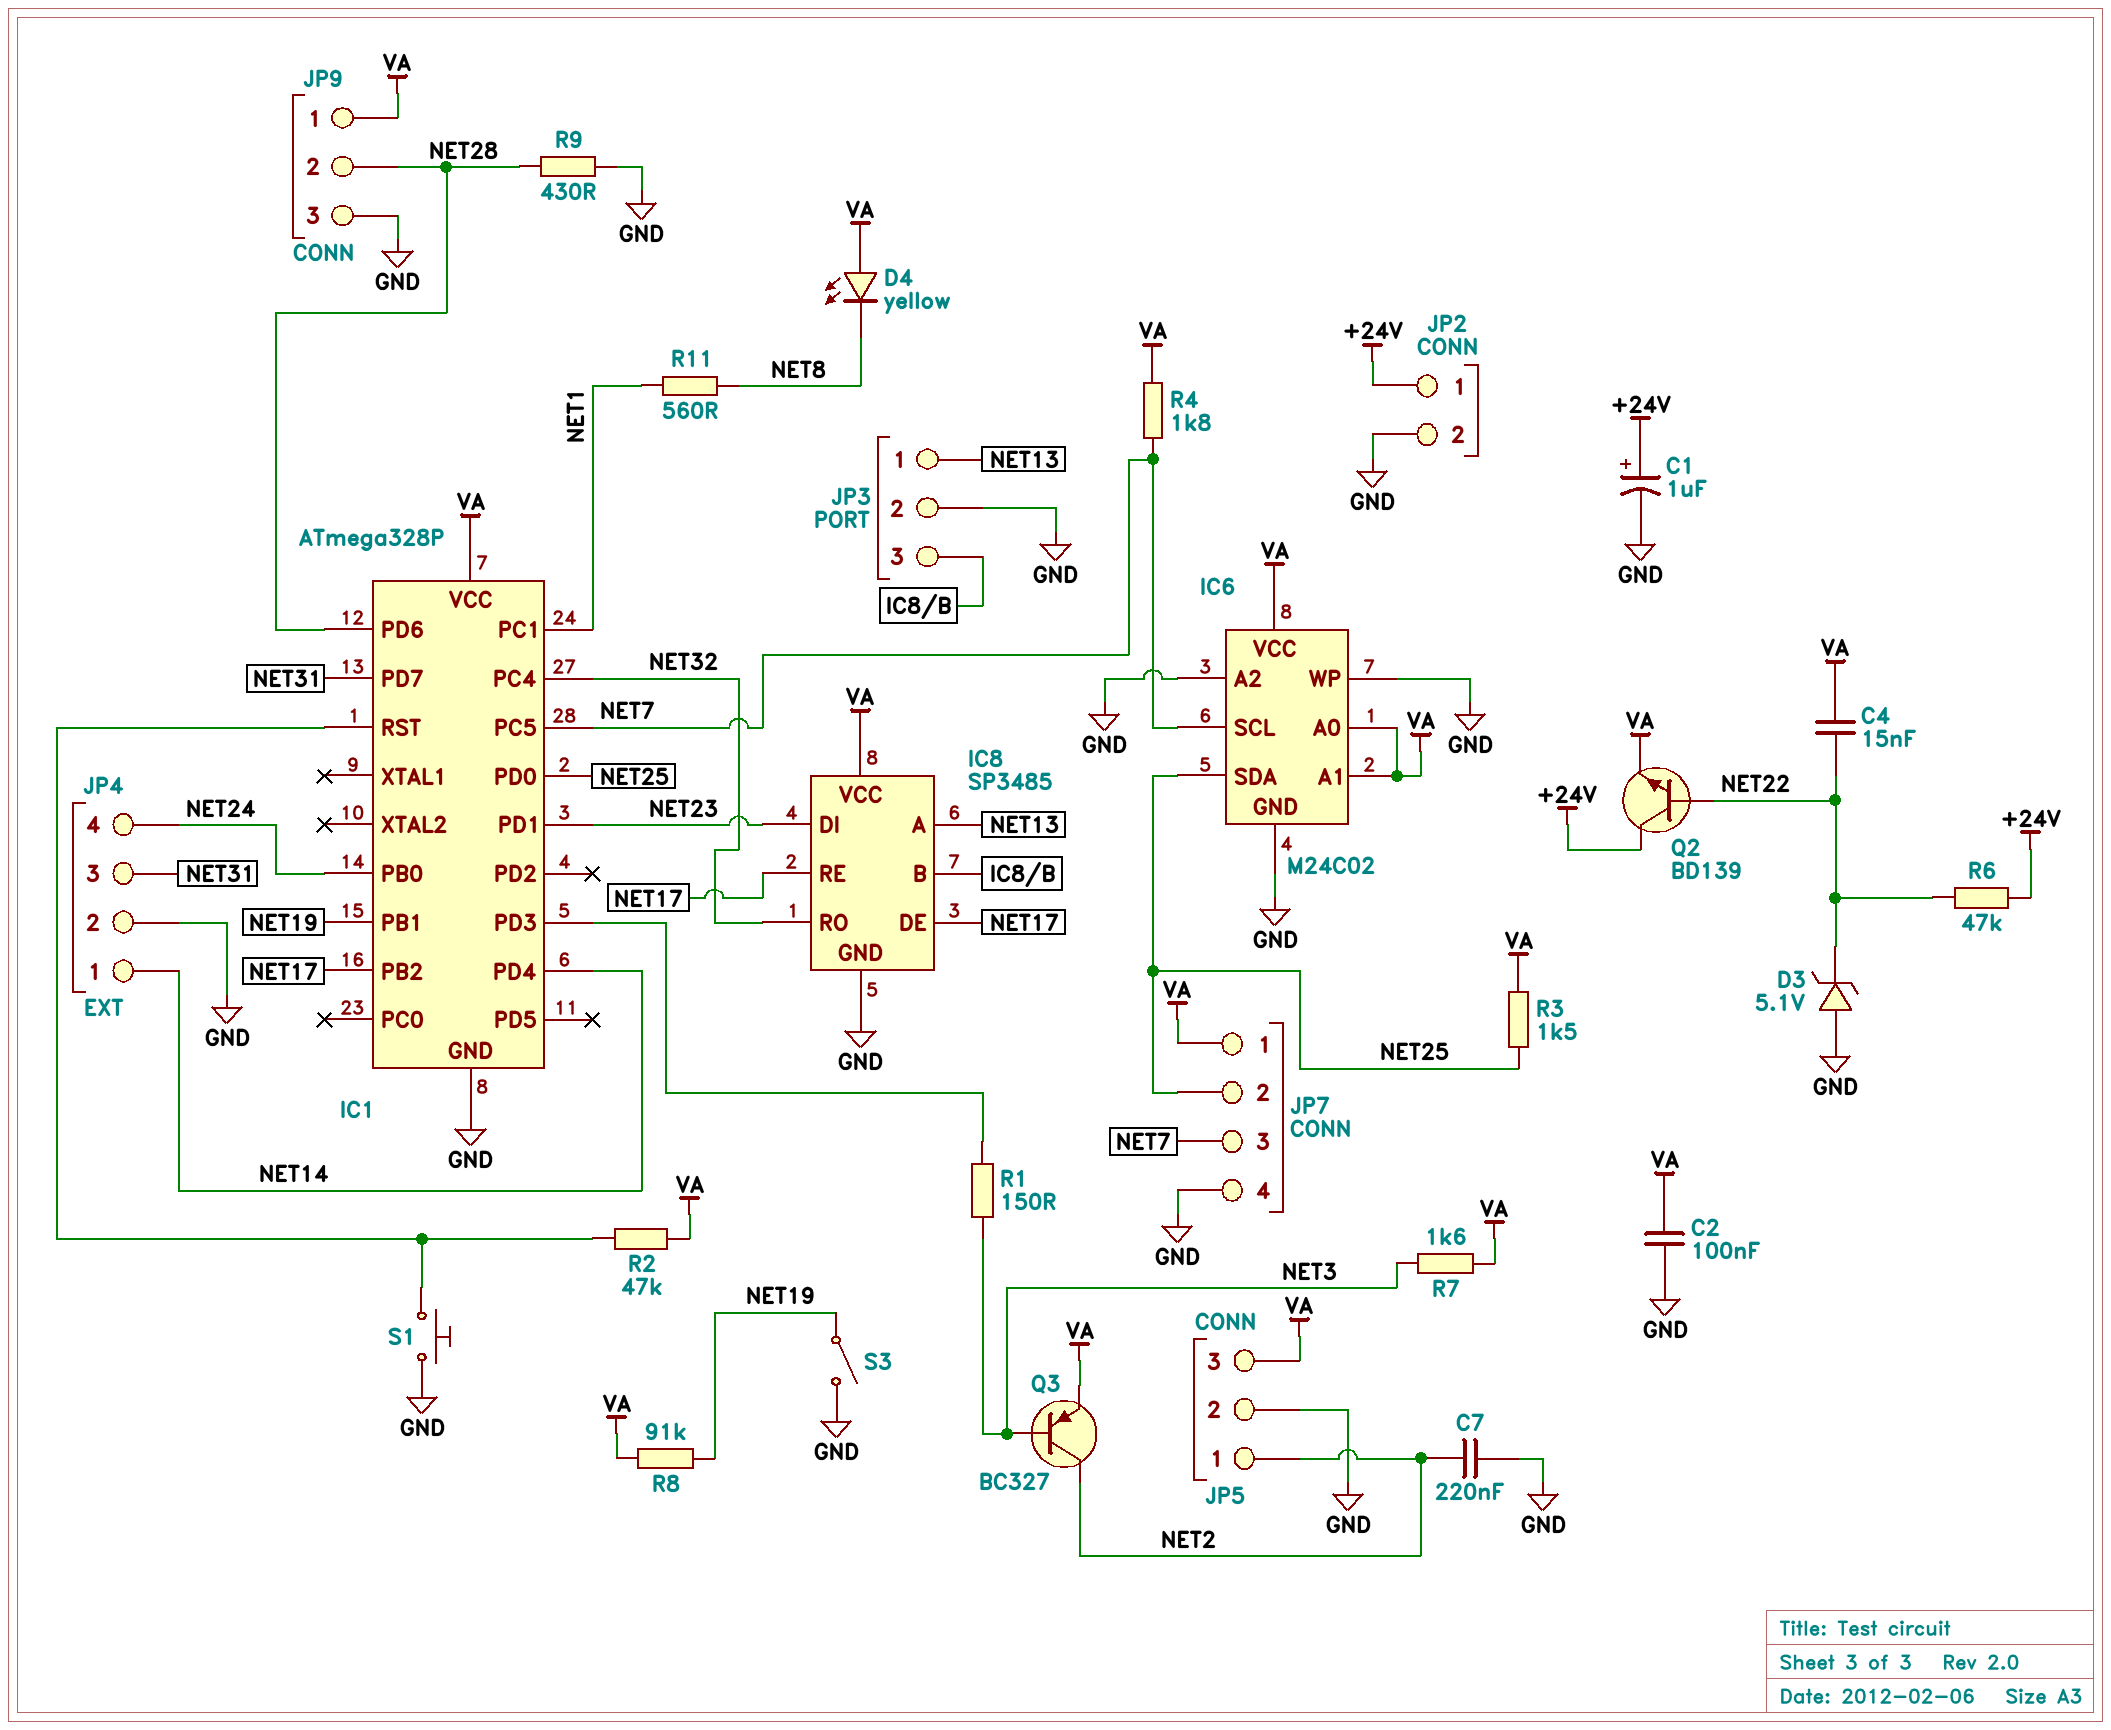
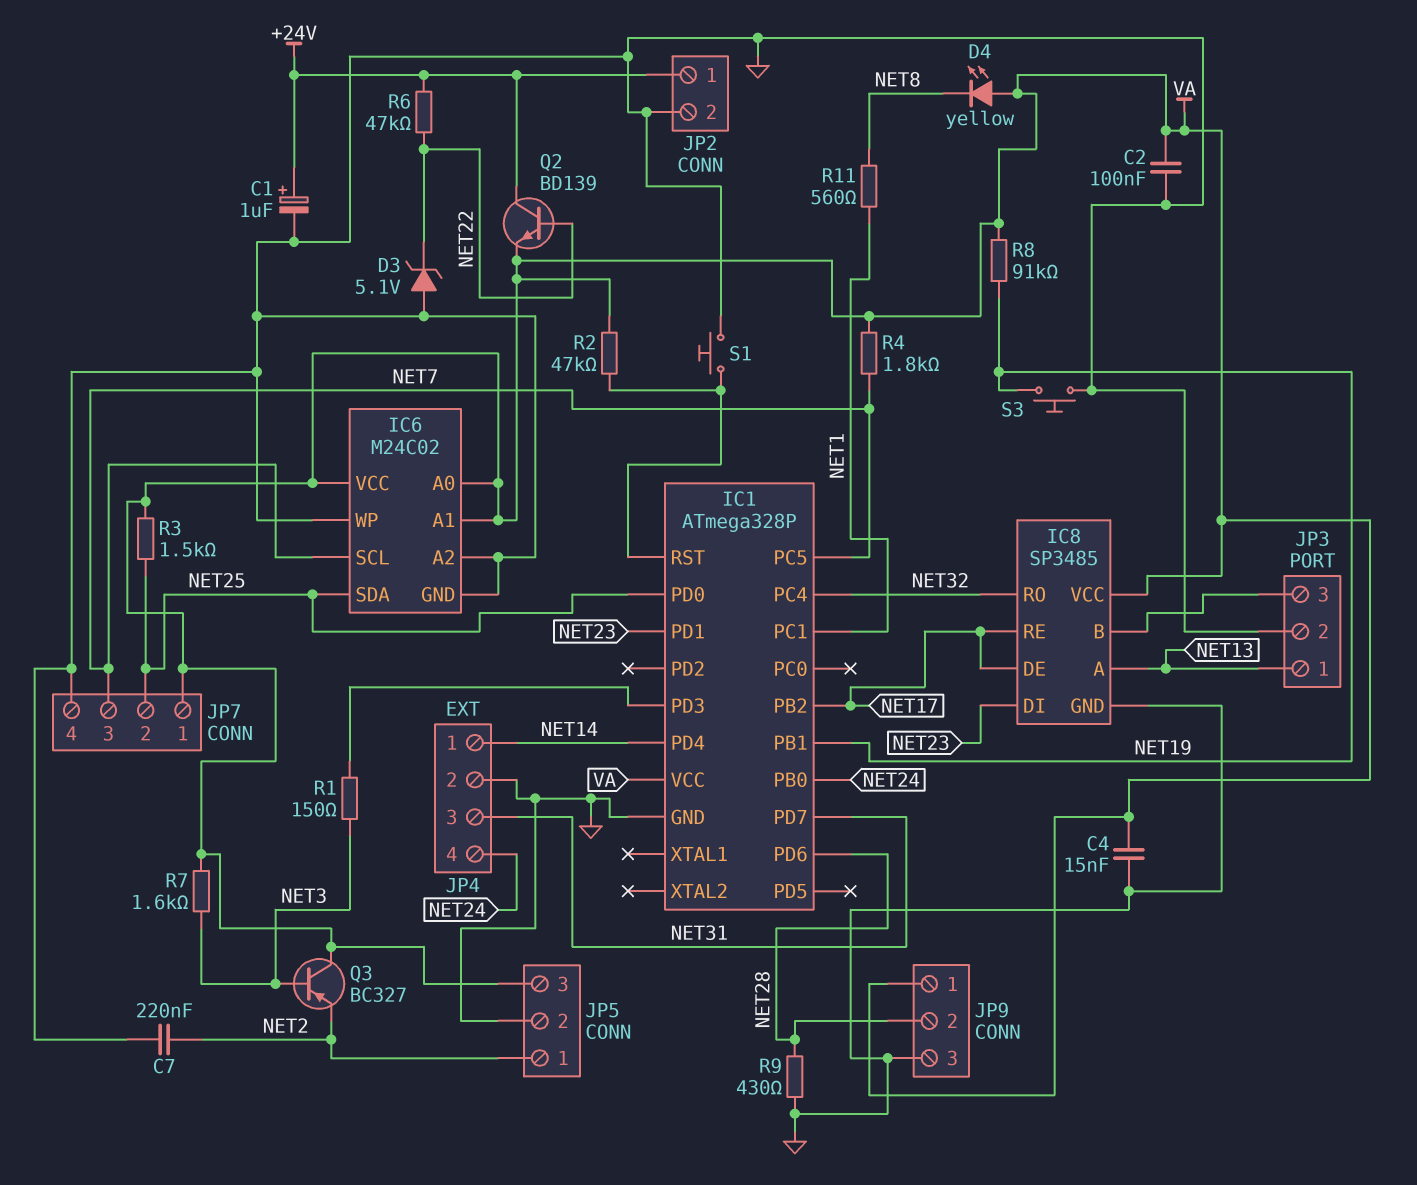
C4: 15nF (NET22, VA) -> 15nF (GND, VA)
Q3: PNP BC327 (B NET3, C NET2, E VA) -> PNP BC327 (B NET3, C VA, E NET2)
S3: switch (GND, NET19) -> button (GND, NET19)

